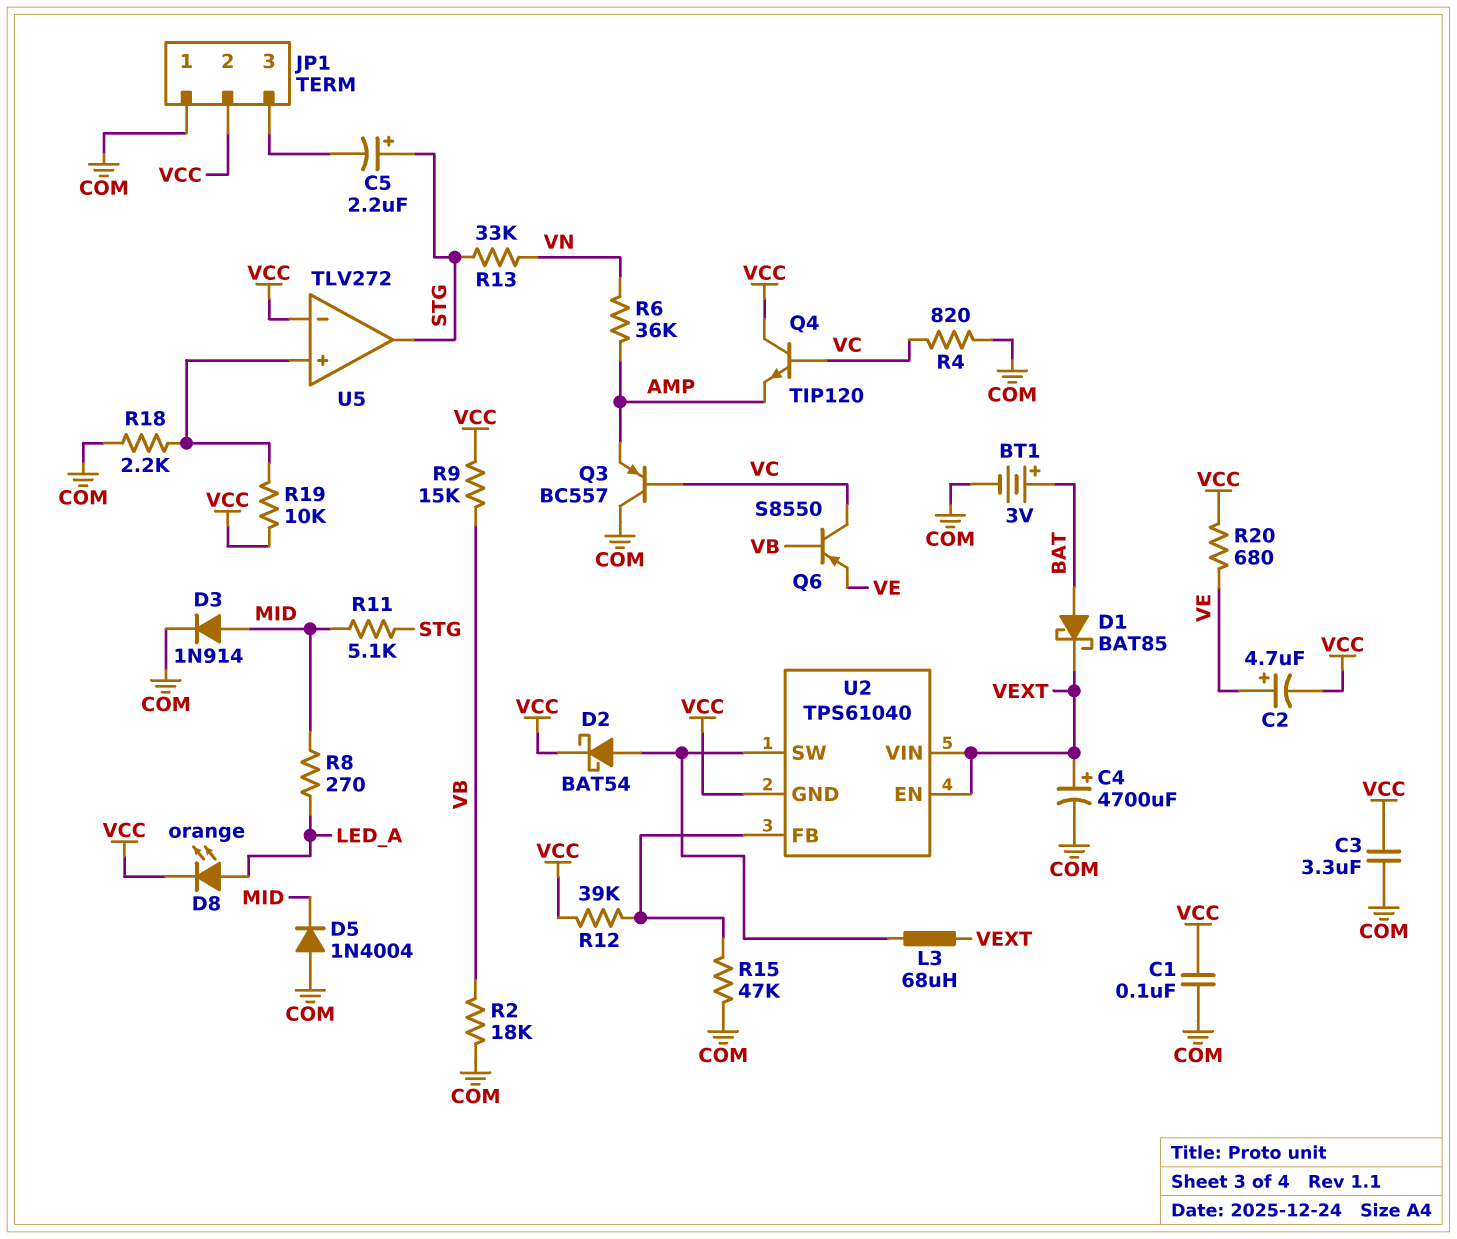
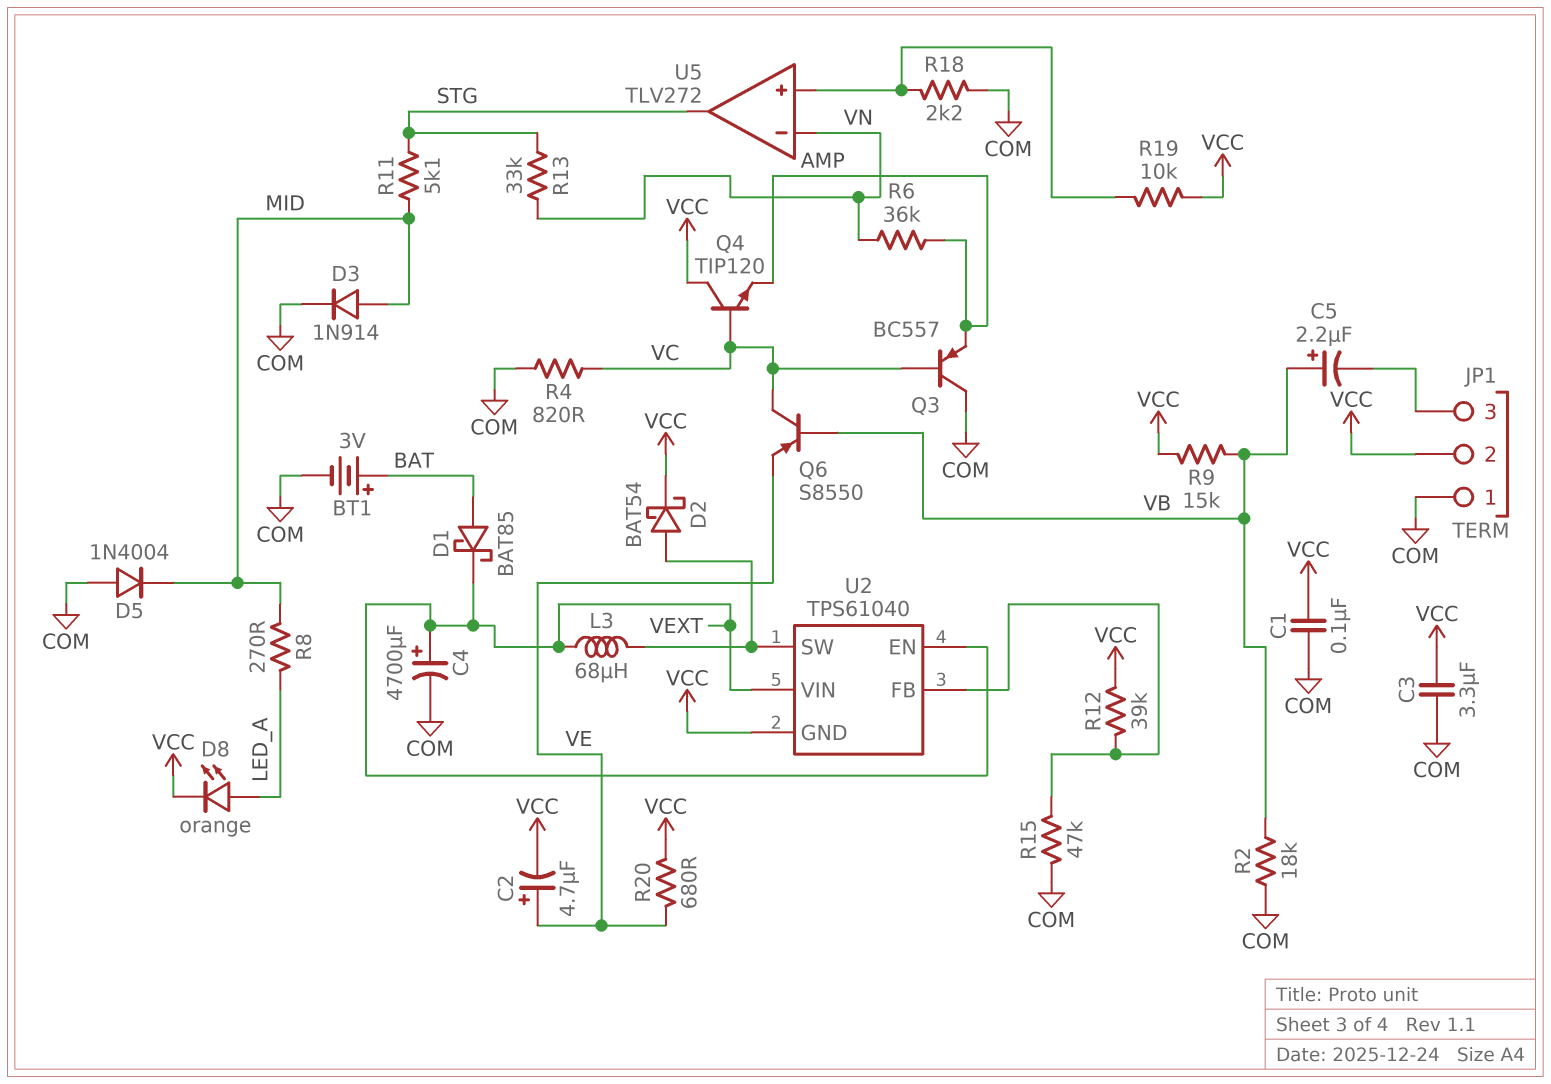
C5: 2.2uF (plus STG, minus JP1/3) -> 2.2uF (plus VB, minus JP1/3)
U5 pin in-: VCC -> VN

